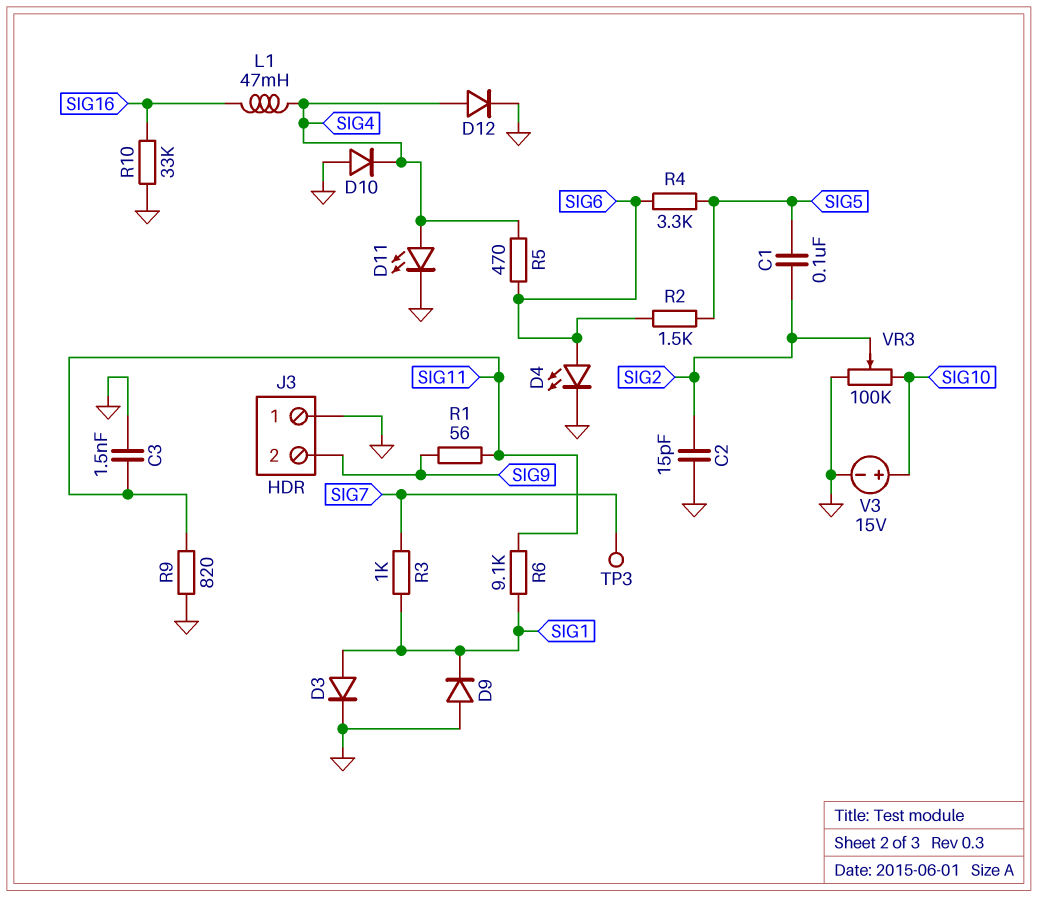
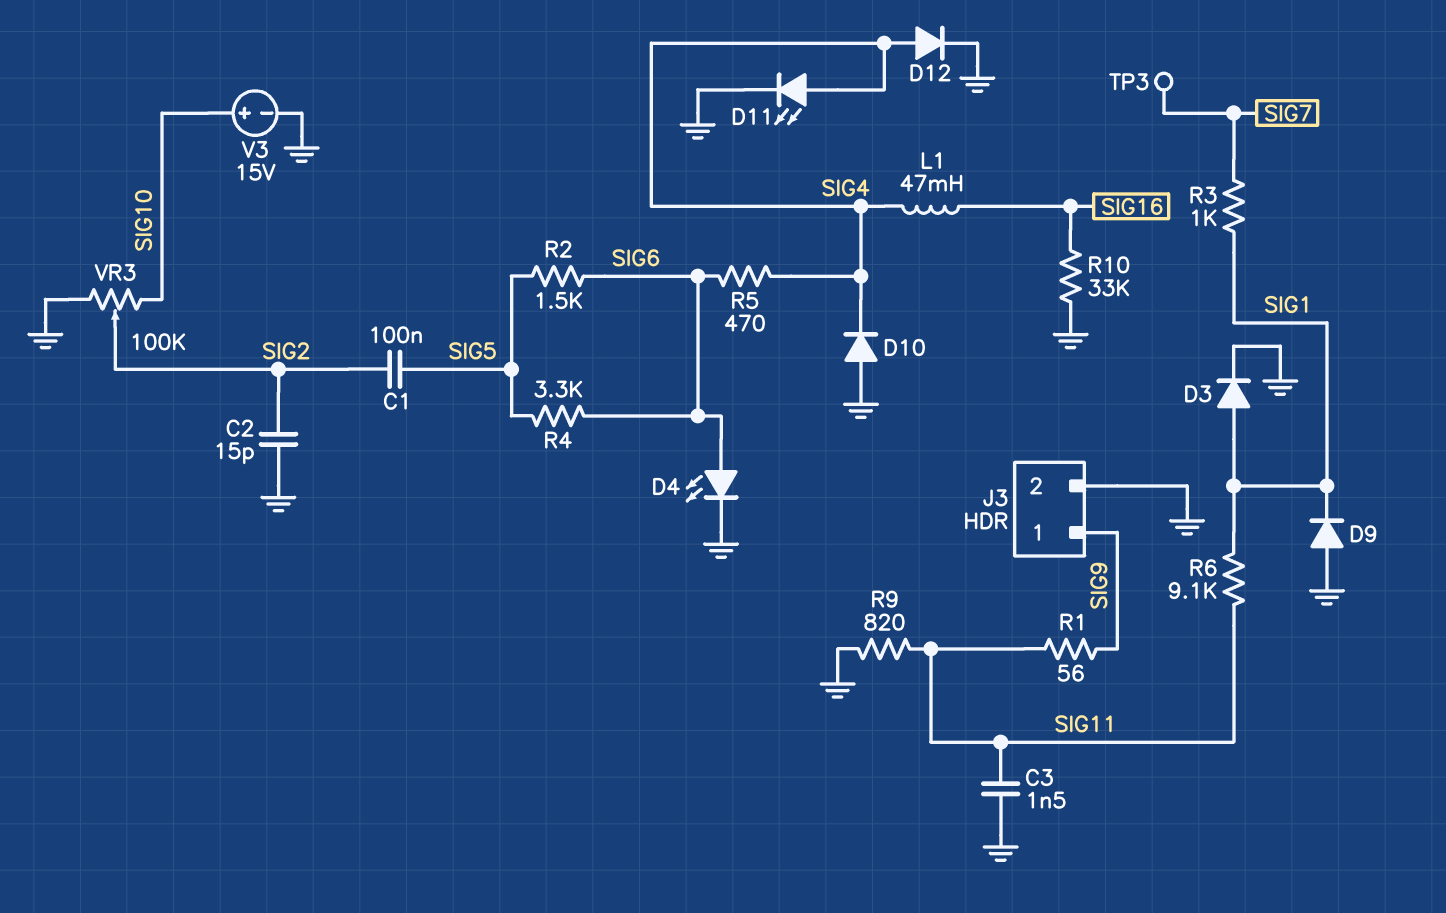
J3 pin 1: GND -> SIG9
J3 pin 2: SIG9 -> GND

